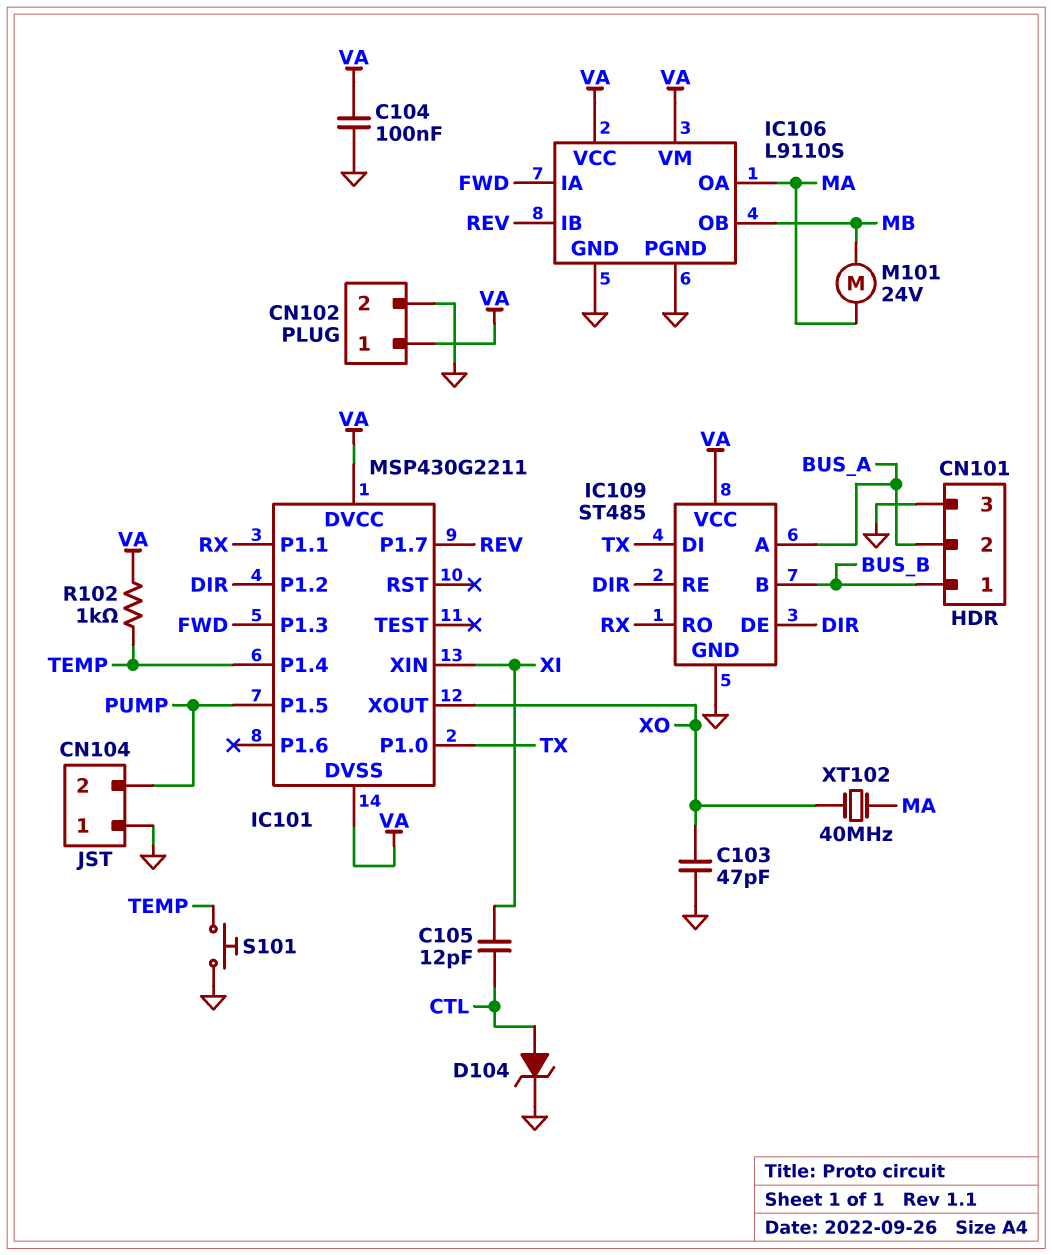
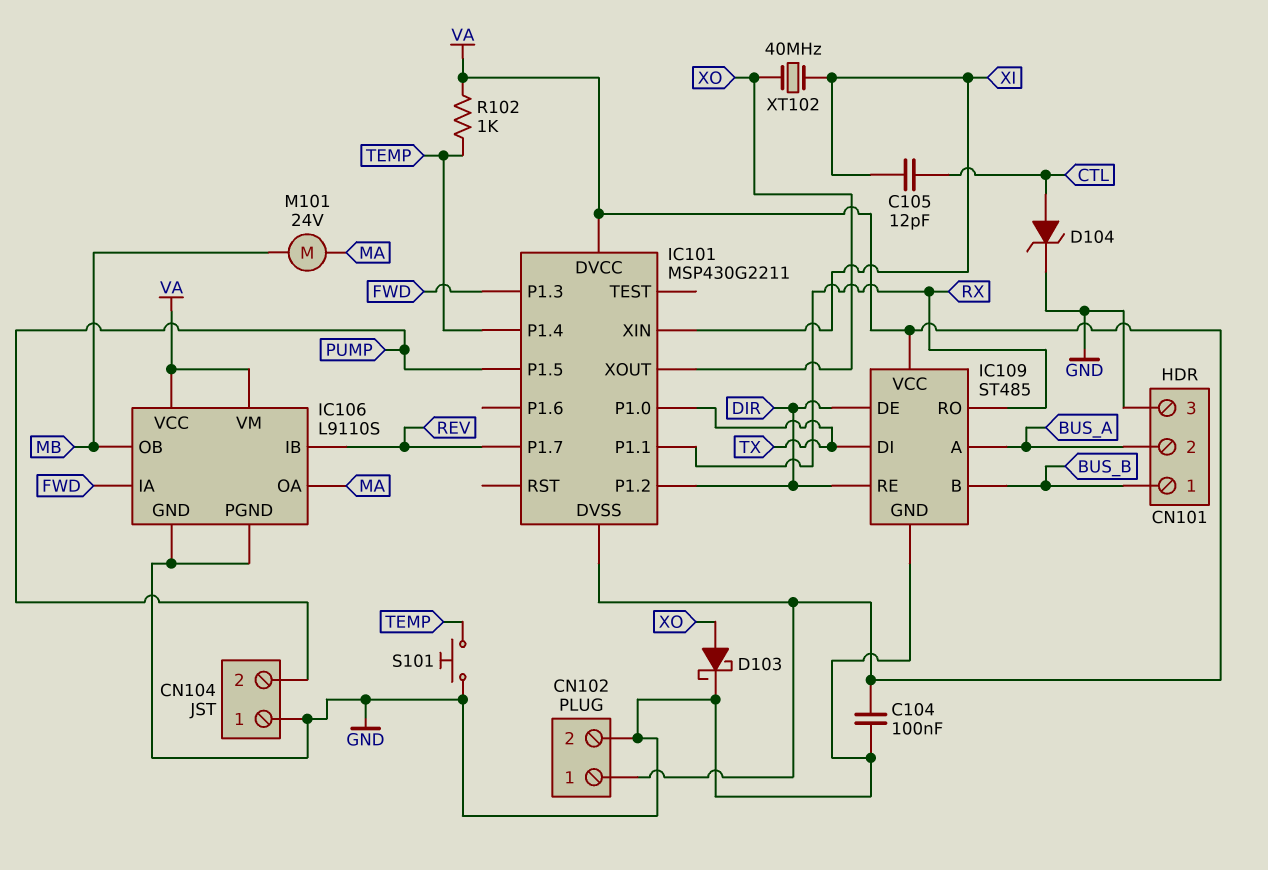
C103: 47pF (GND, XO) -> none
D103: none -> schottky (A XO, K GND)
XT102: 40MHz (MA, XO) -> 40MHz (XI, XO)

